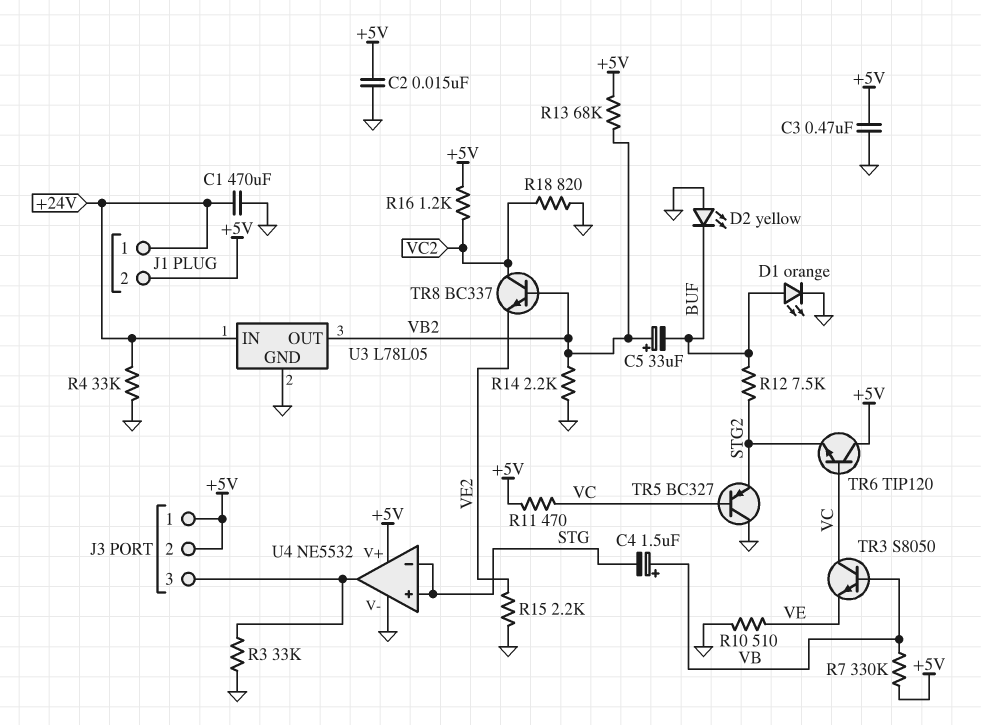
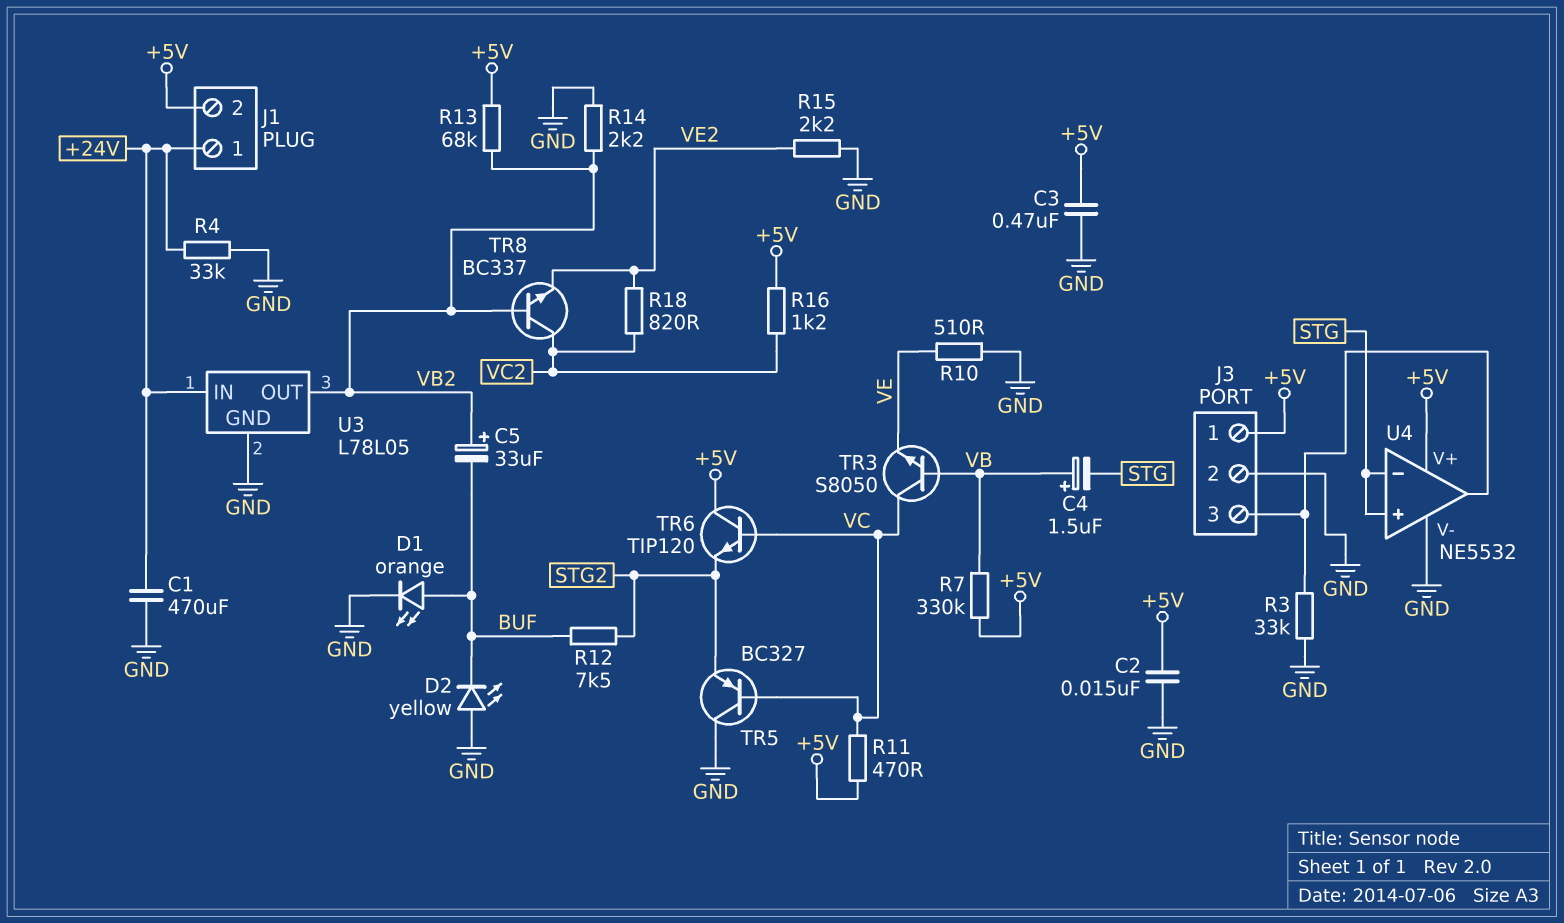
J3 pin 2: +5V -> GND
R18: 820 (GND, VC2) -> 820 (VC2, VE2)

